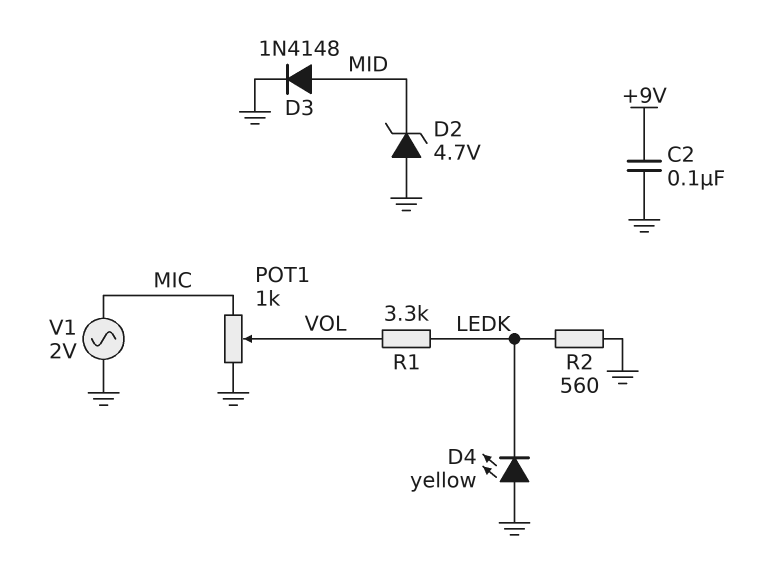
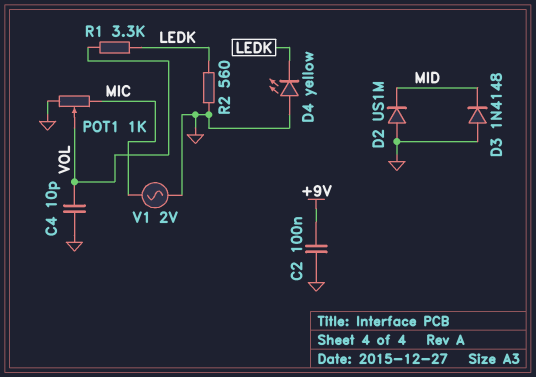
C4: none -> 10pF (GND, VOL)
D2: zener 4.7V (A GND, K MID) -> diode US1M (A GND, K MID)
D3: diode 1N4148 (A MID, K GND) -> diode 1N4148 (A GND, K MID)

